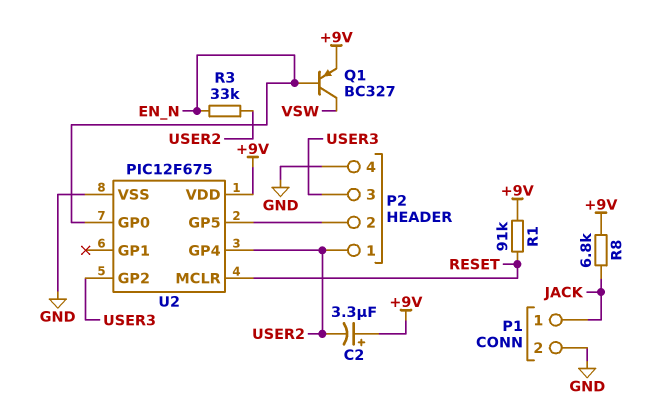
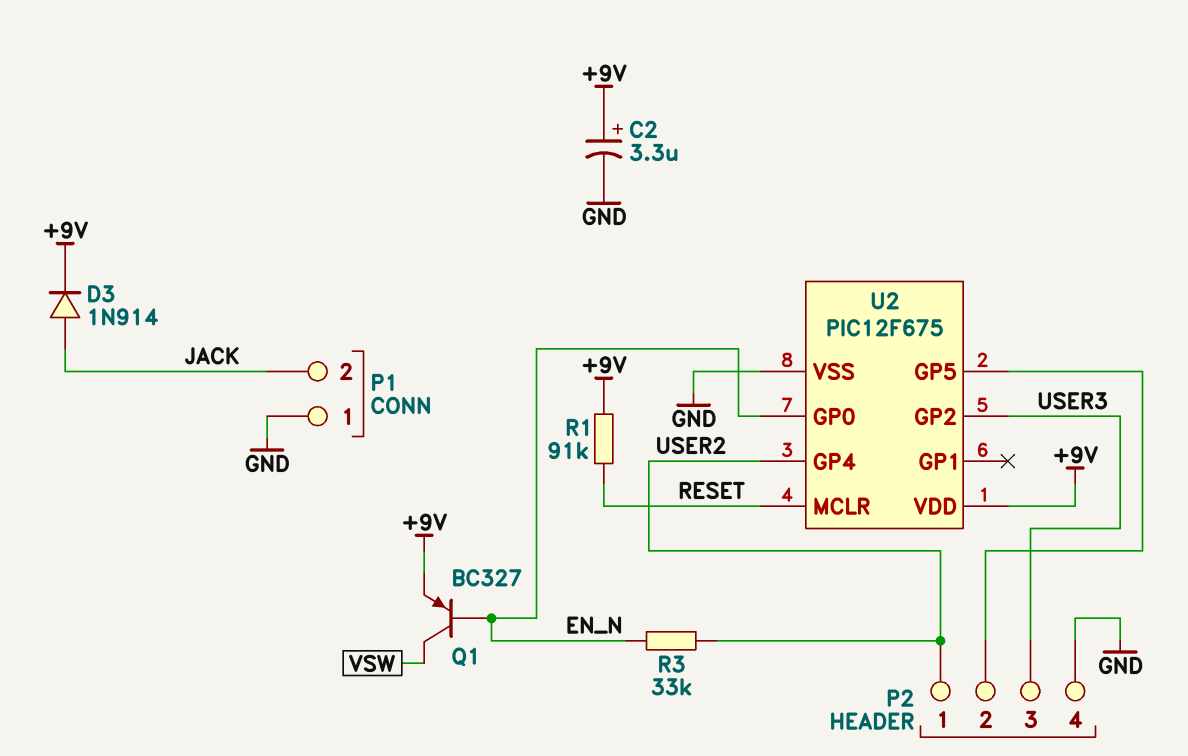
C2: 3.3uF (plus +9V, minus USER2) -> 3.3uF (plus +9V, minus GND)
D3: none -> diode 1N914 (A JACK, K +9V)
P1 pin 1: JACK -> GND
P1 pin 2: GND -> JACK
R8: 6.8k (+9V, JACK) -> none

